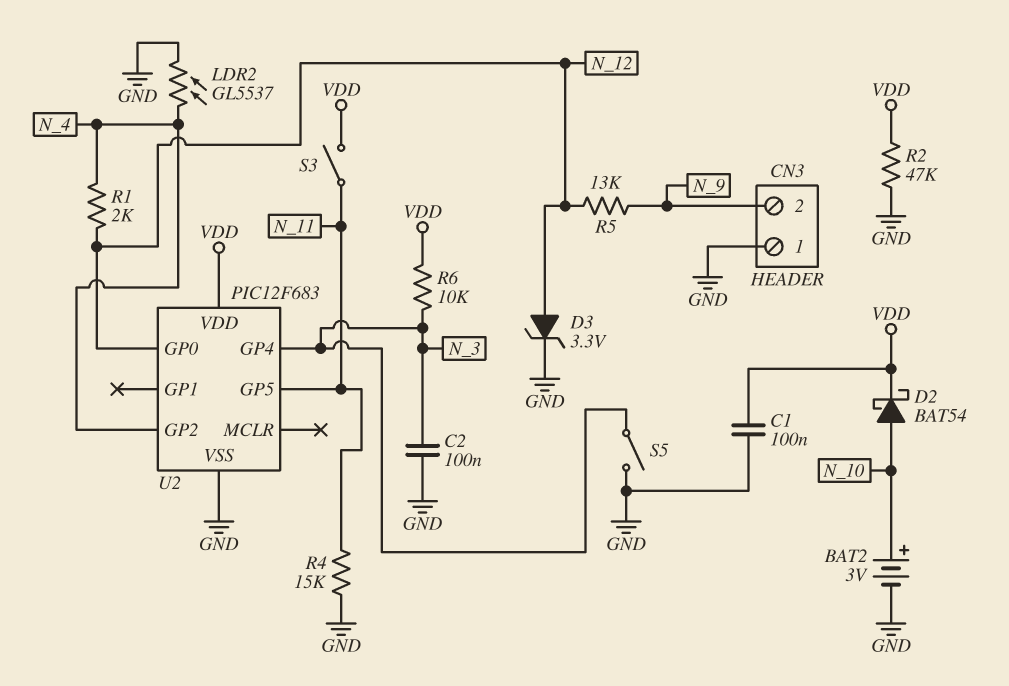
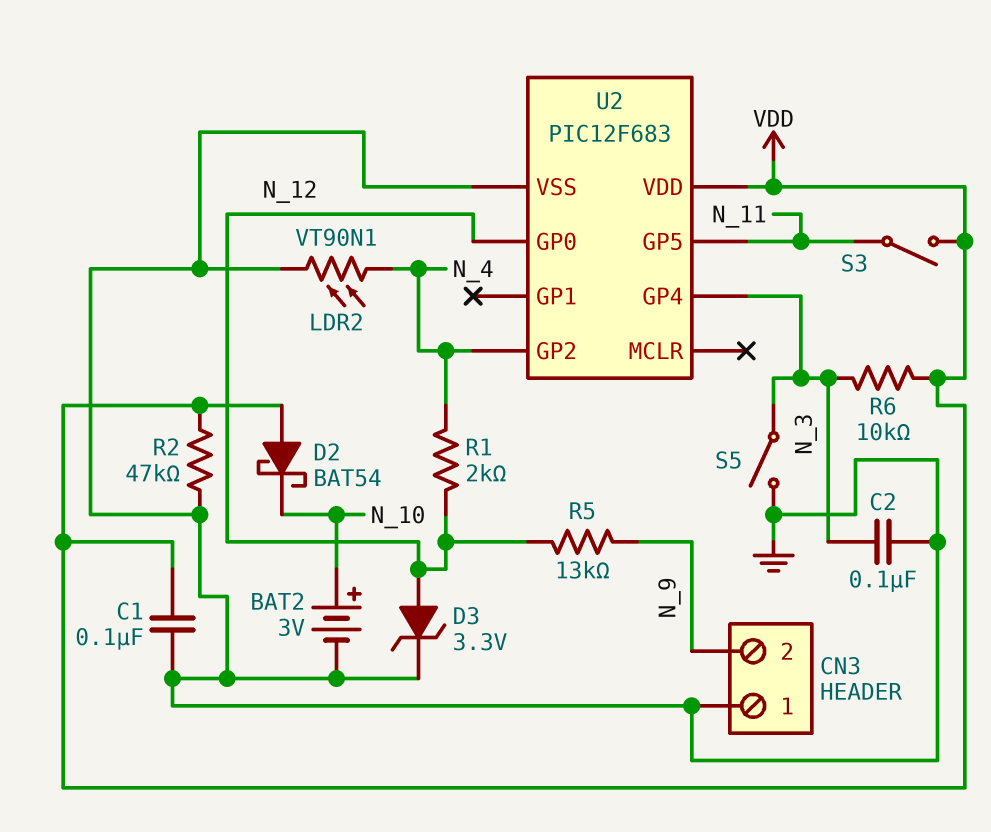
D2: schottky BAT54 (A N_10, K VDD) -> schottky BAT54 (A VDD, K N_10)
LDR2: GL5537 (GND, N_4) -> VT90N1 (GND, N_4)
R4: 15k (GND, N_11) -> none

